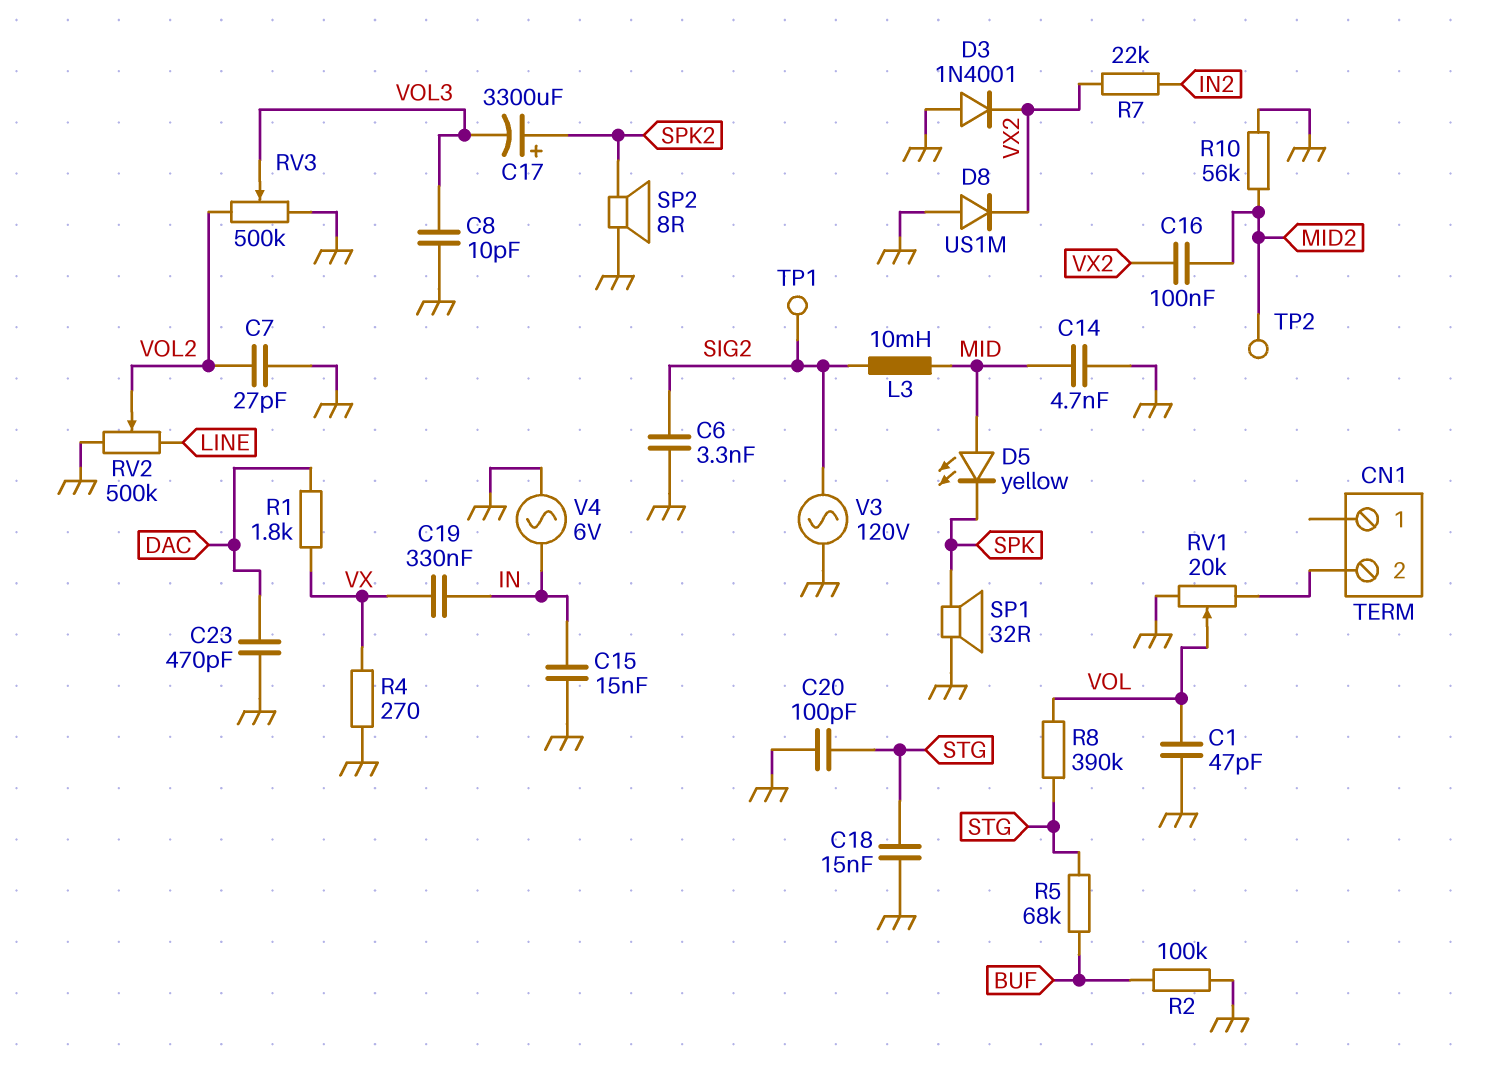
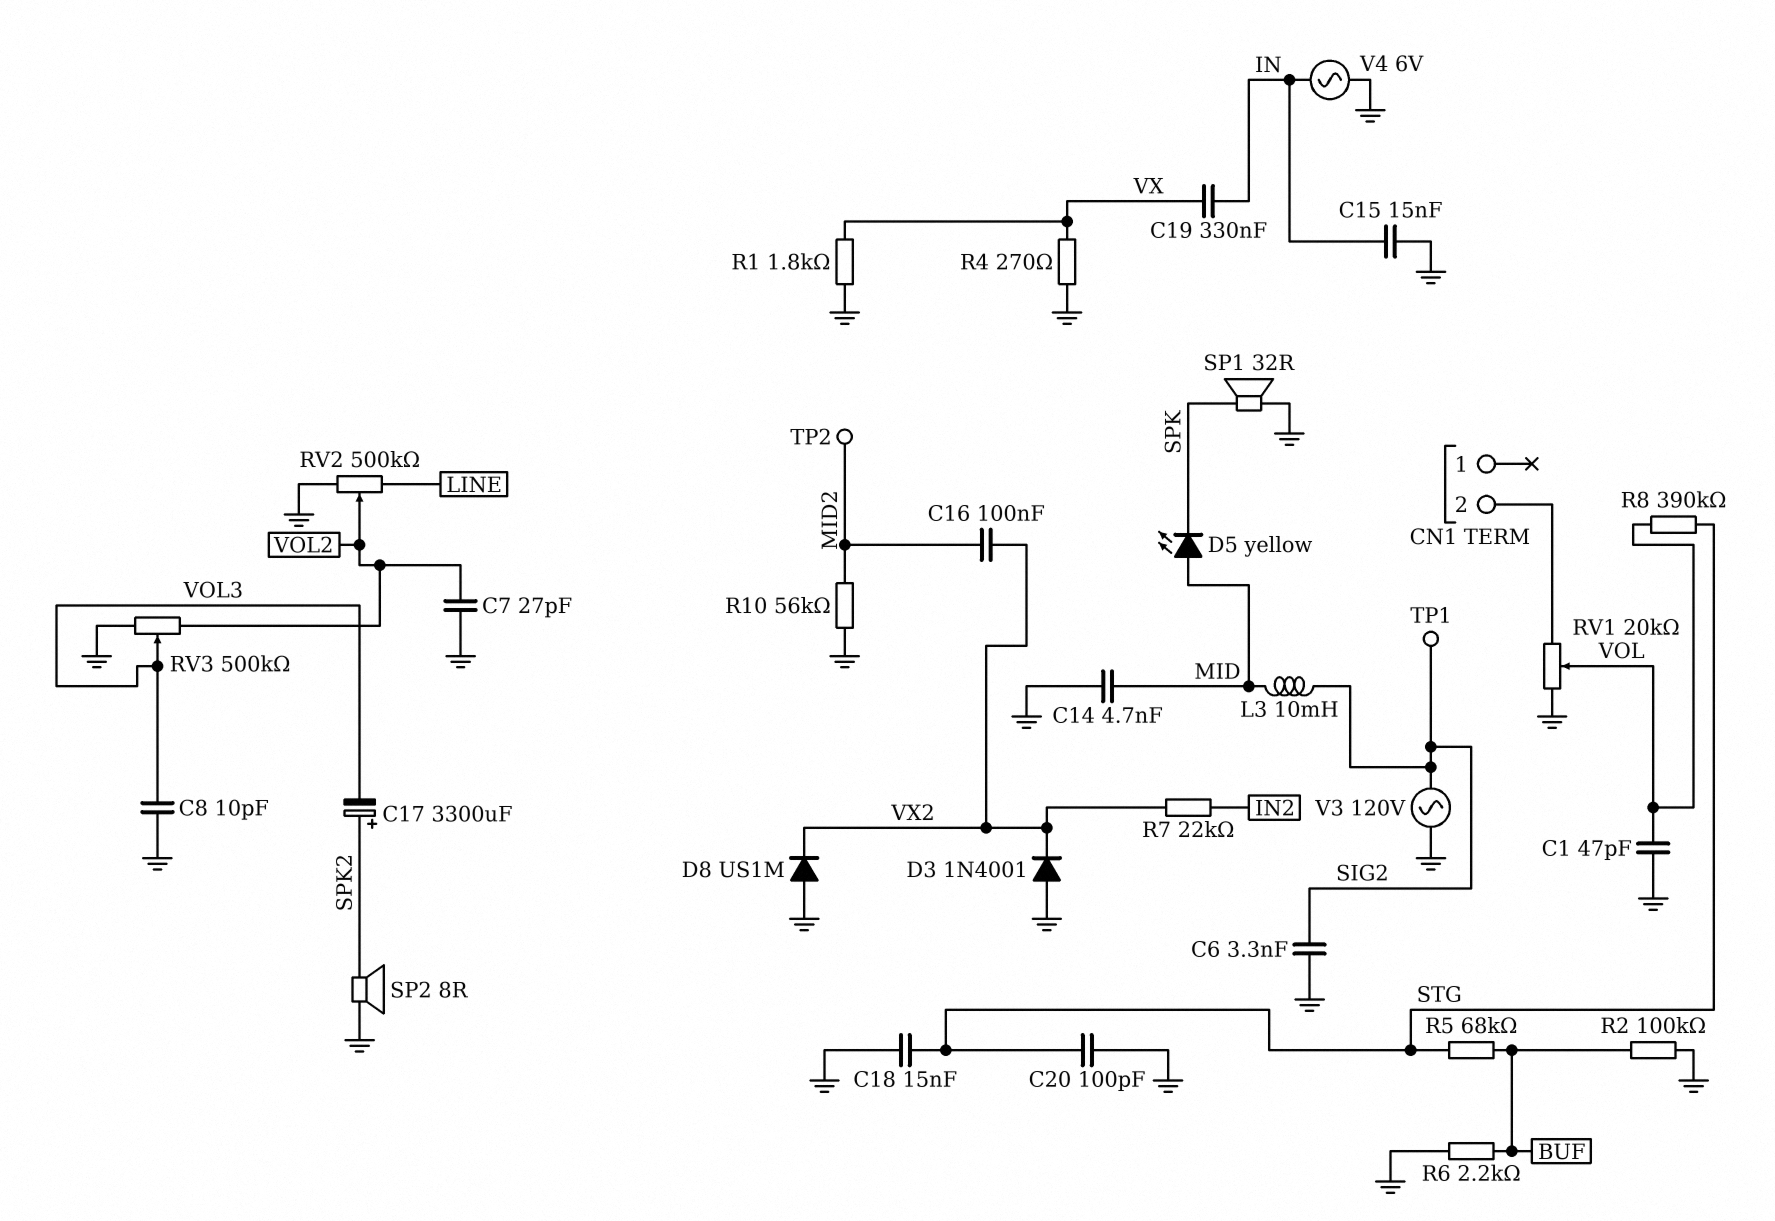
C23: 470pF (DAC, GND) -> none
R1: 1.8k (DAC, VX) -> 1.8k (GND, VX)
R6: none -> 2.2k (BUF, GND)

